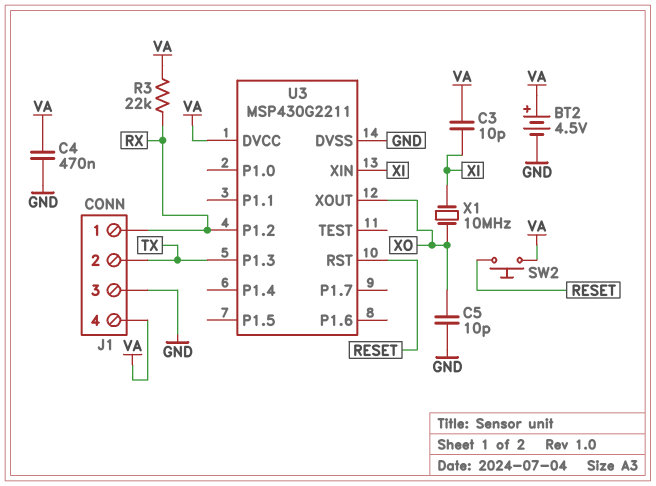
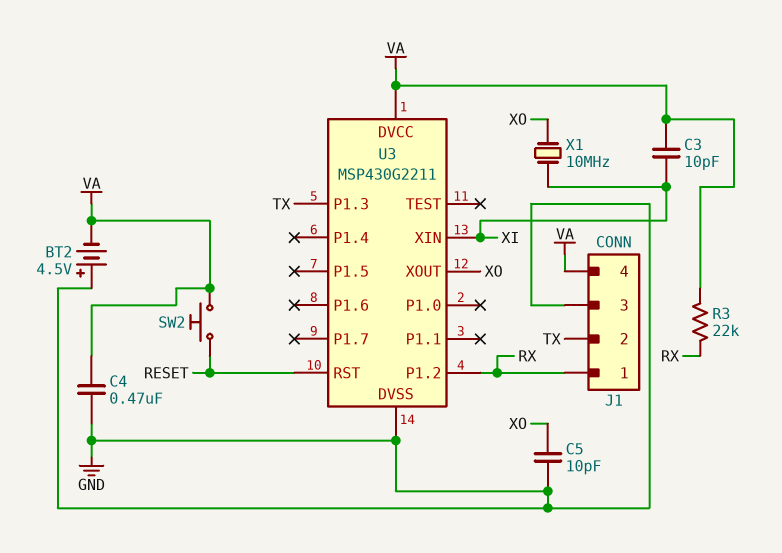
BT2: 4.5V (plus VA, minus GND) -> 4.5V (plus GND, minus VA)

